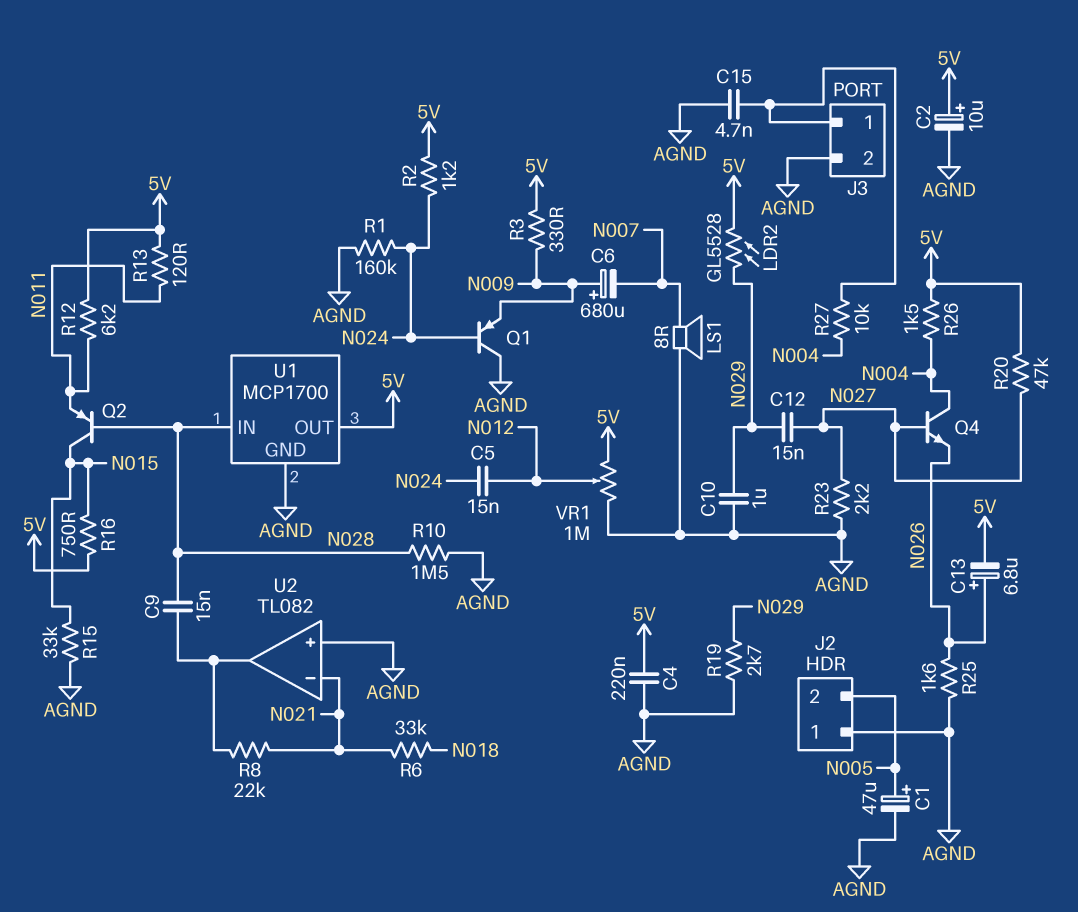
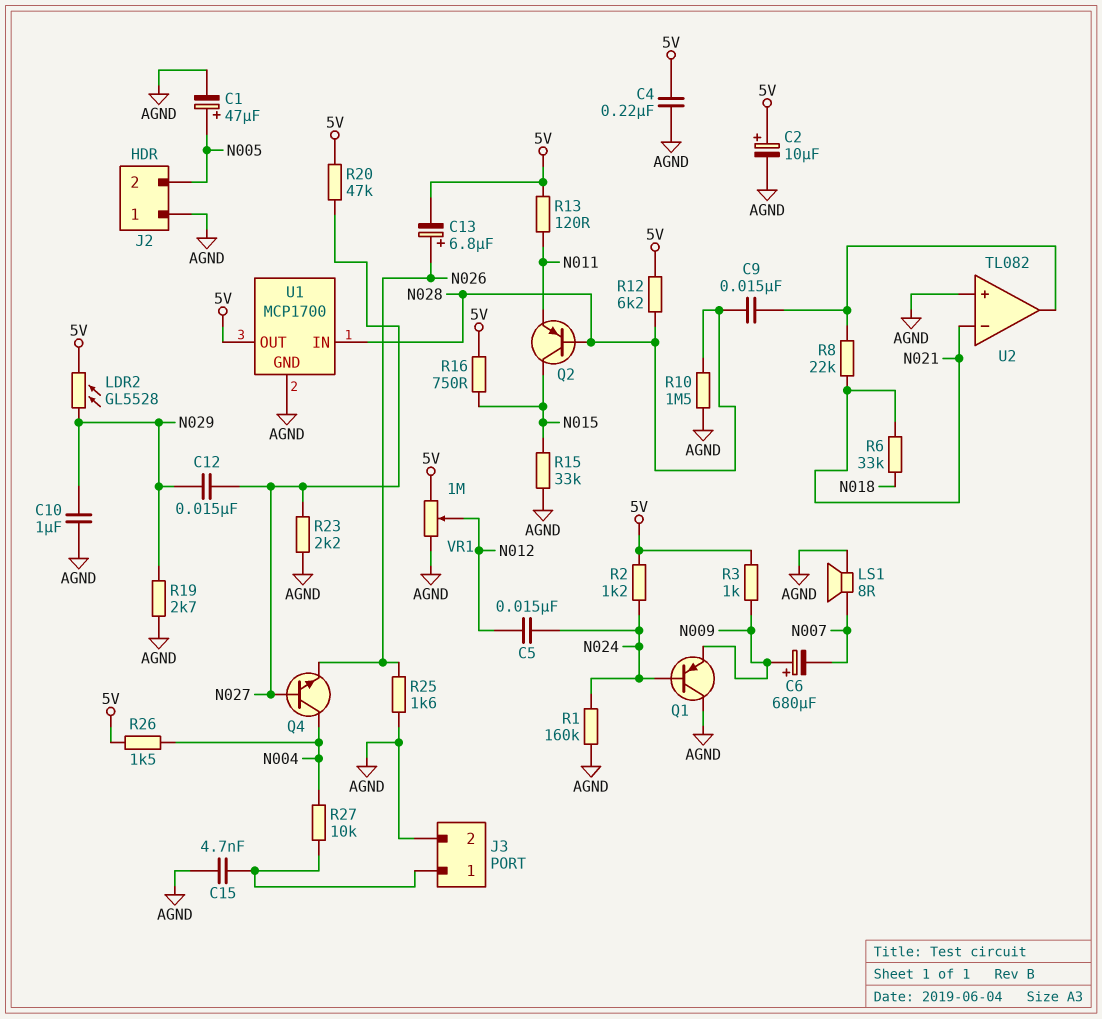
R3: 330 (5V, N009) -> 1k (5V, N009)
R12: 6.2k (5V, N011) -> 6.2k (5V, N028)

